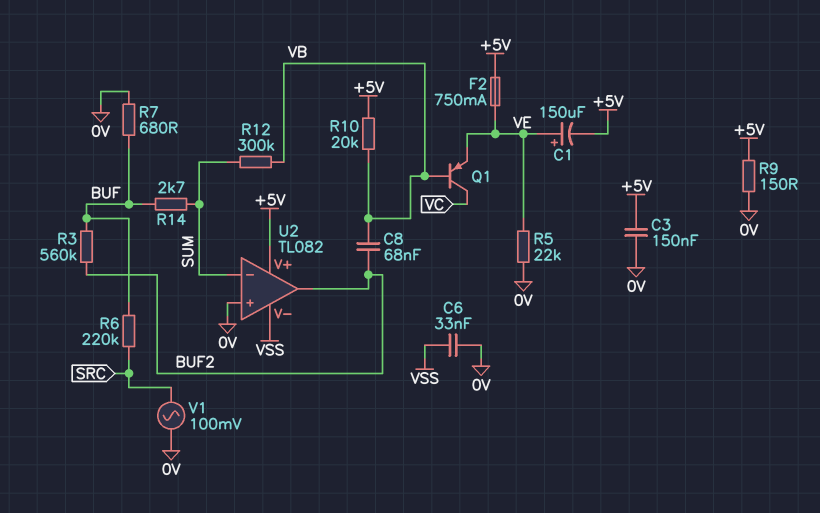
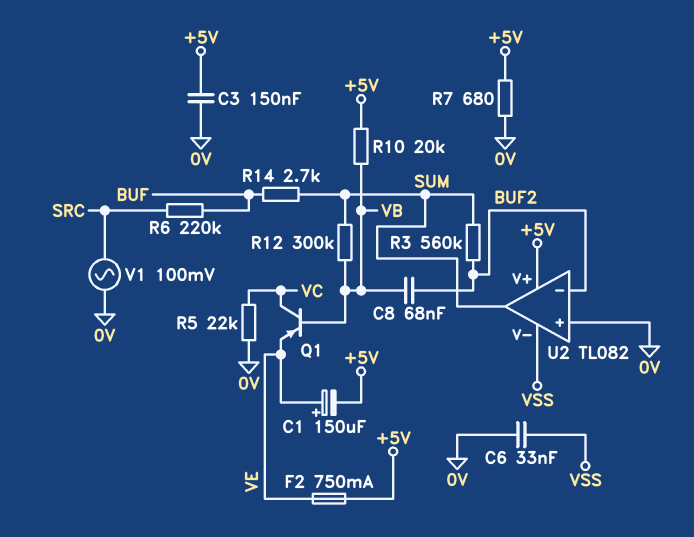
R3: 560k (BUF, BUF2) -> 560k (BUF2, SUM)
R5: 22k (0V, VE) -> 22k (0V, VC)
R7: 680 (0V, BUF) -> 680 (+5V, 0V)
R9: 150 (+5V, 0V) -> none
U2 pin in-: SUM -> BUF2
U2 pin out: BUF2 -> SUM

